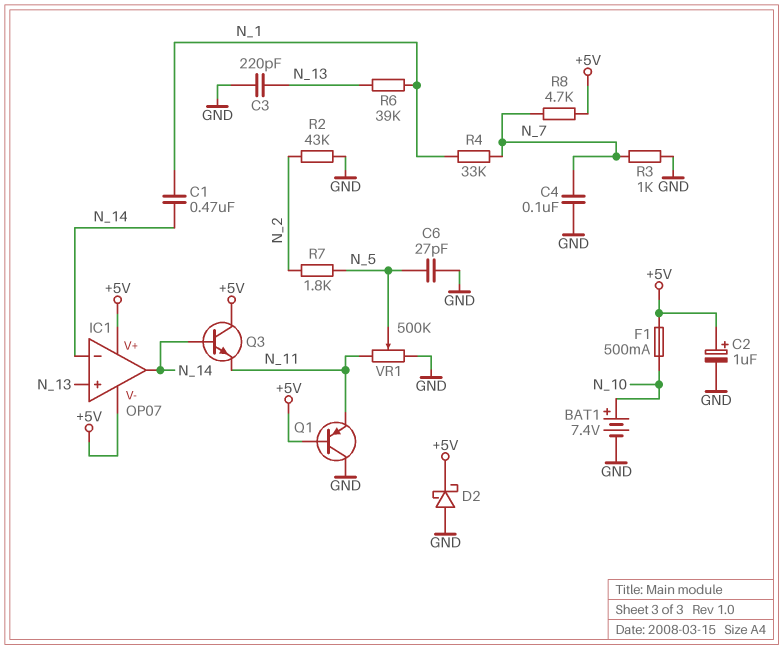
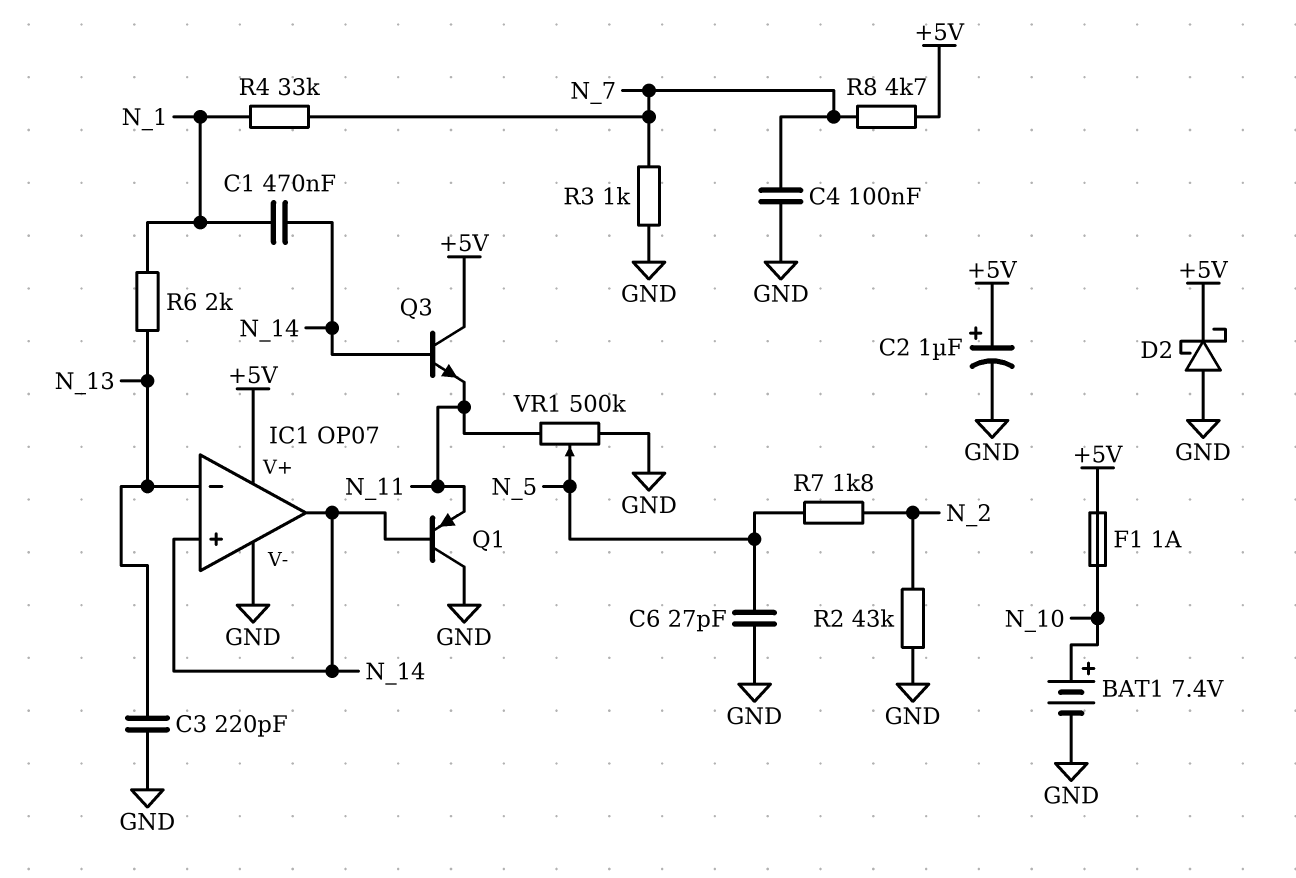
F1: 500mA (+5V, N_10) -> 1A (+5V, N_10)
IC1 pin V-: +5V -> GND
IC1 pin in+: N_13 -> N_14
IC1 pin in-: N_14 -> N_13
Q1: PNP (B +5V, C GND, E N_11) -> PNP (B N_14, C GND, E N_11)
R6: 39k (N_1, N_13) -> 2k (N_1, N_13)

